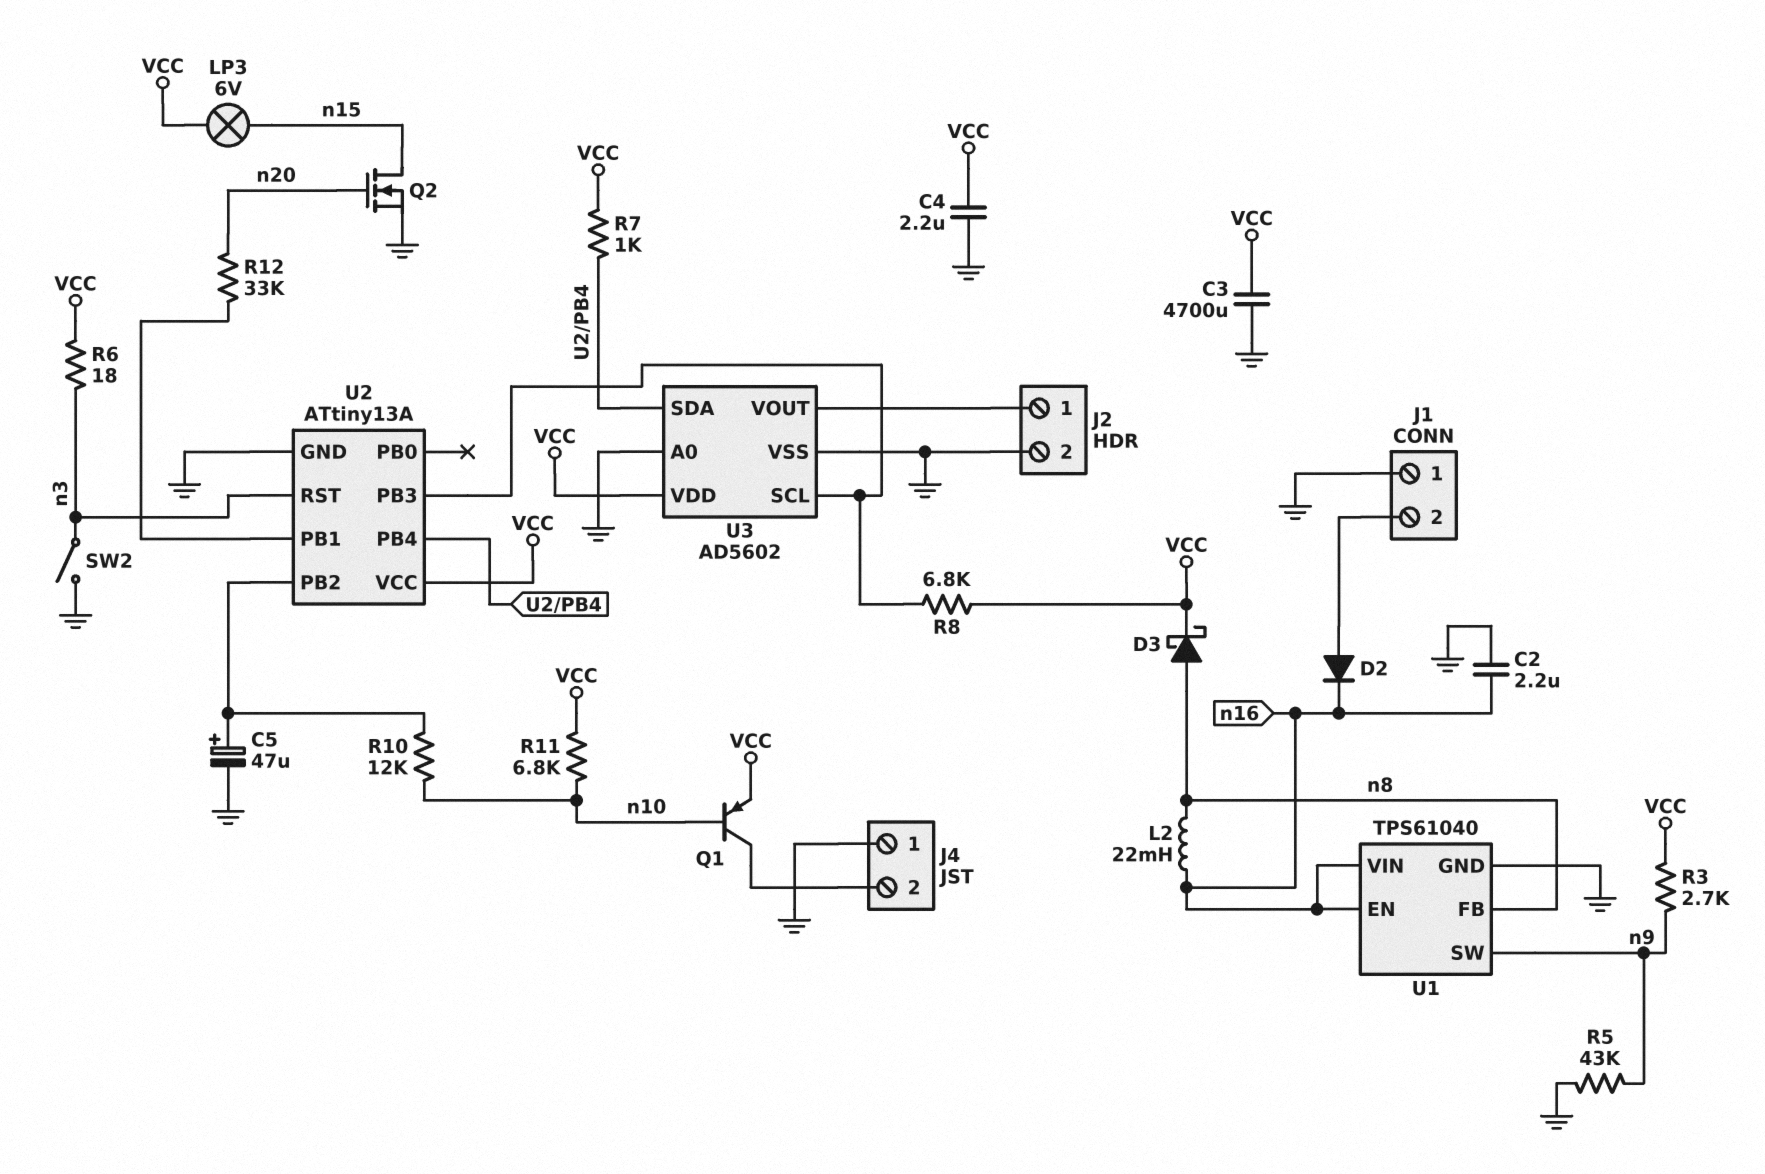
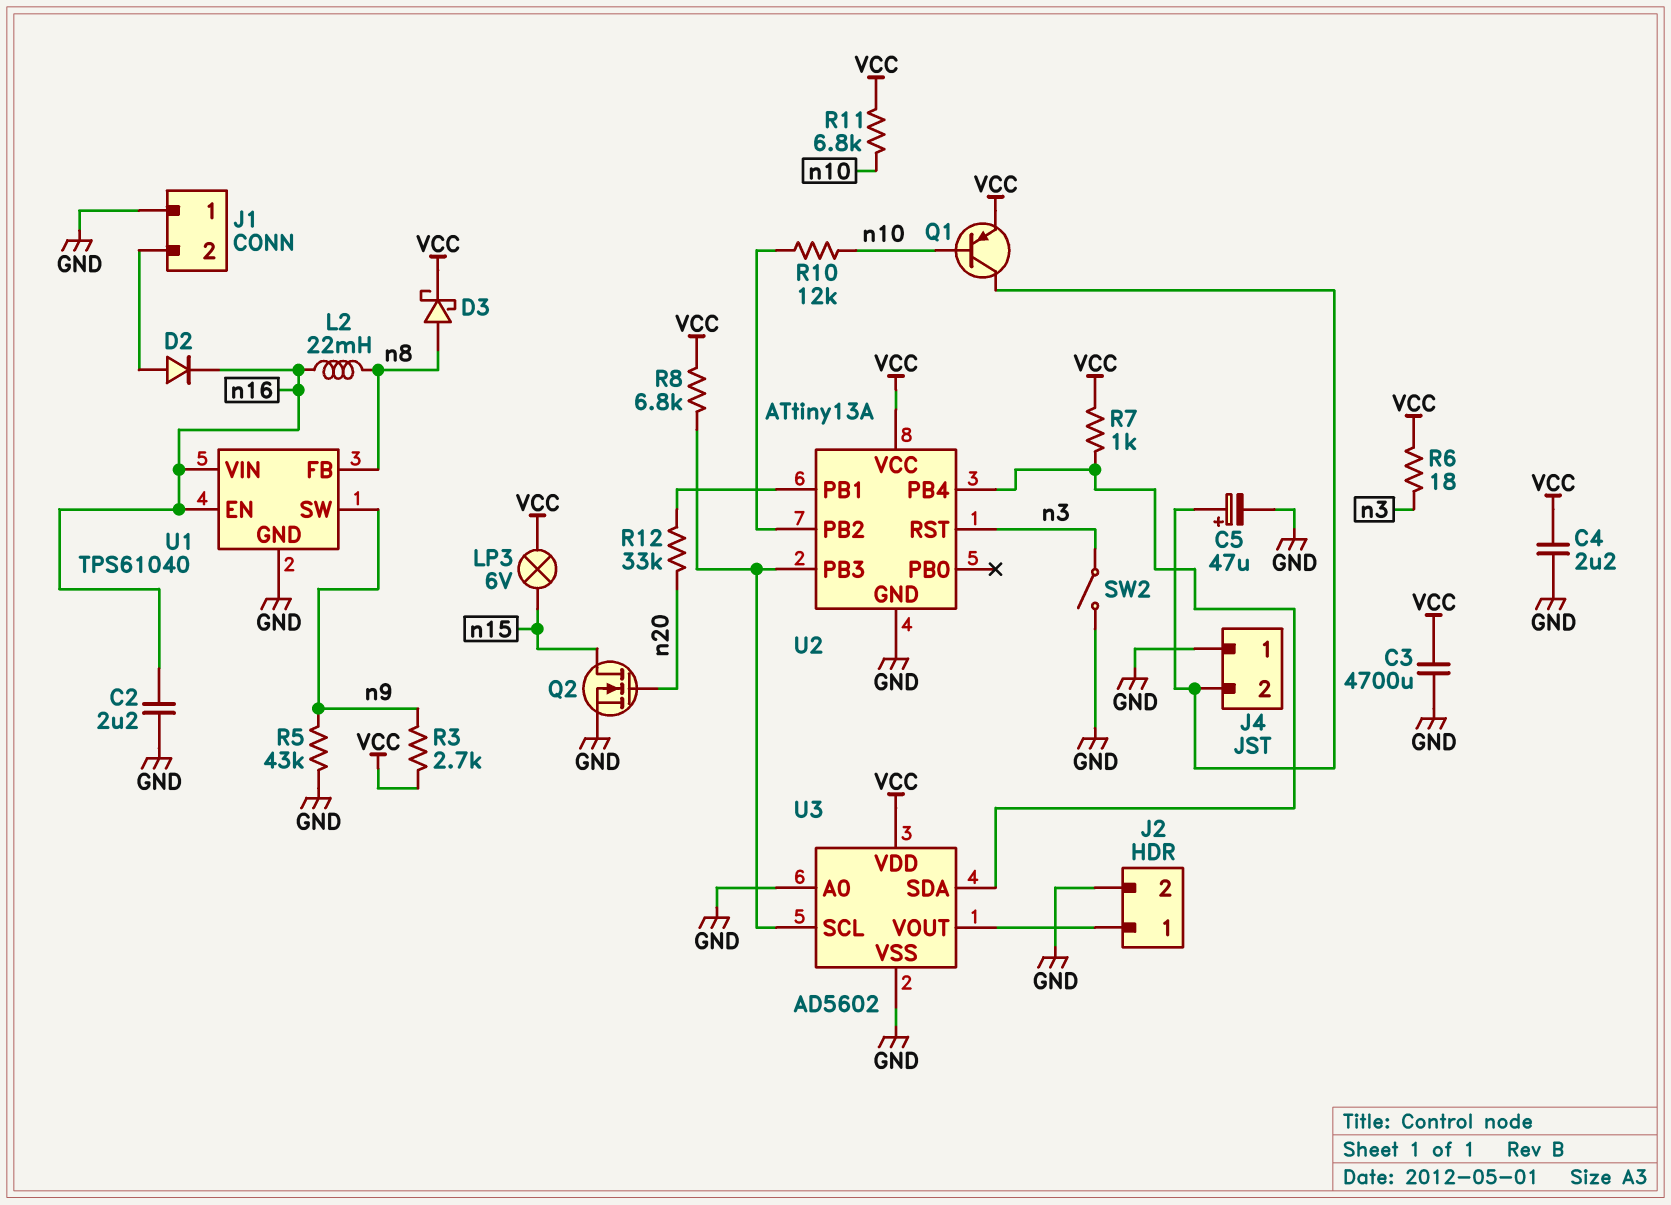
C5: 47uF (plus U2/PB2, minus GND) -> 47uF (plus J4/2, minus GND)

